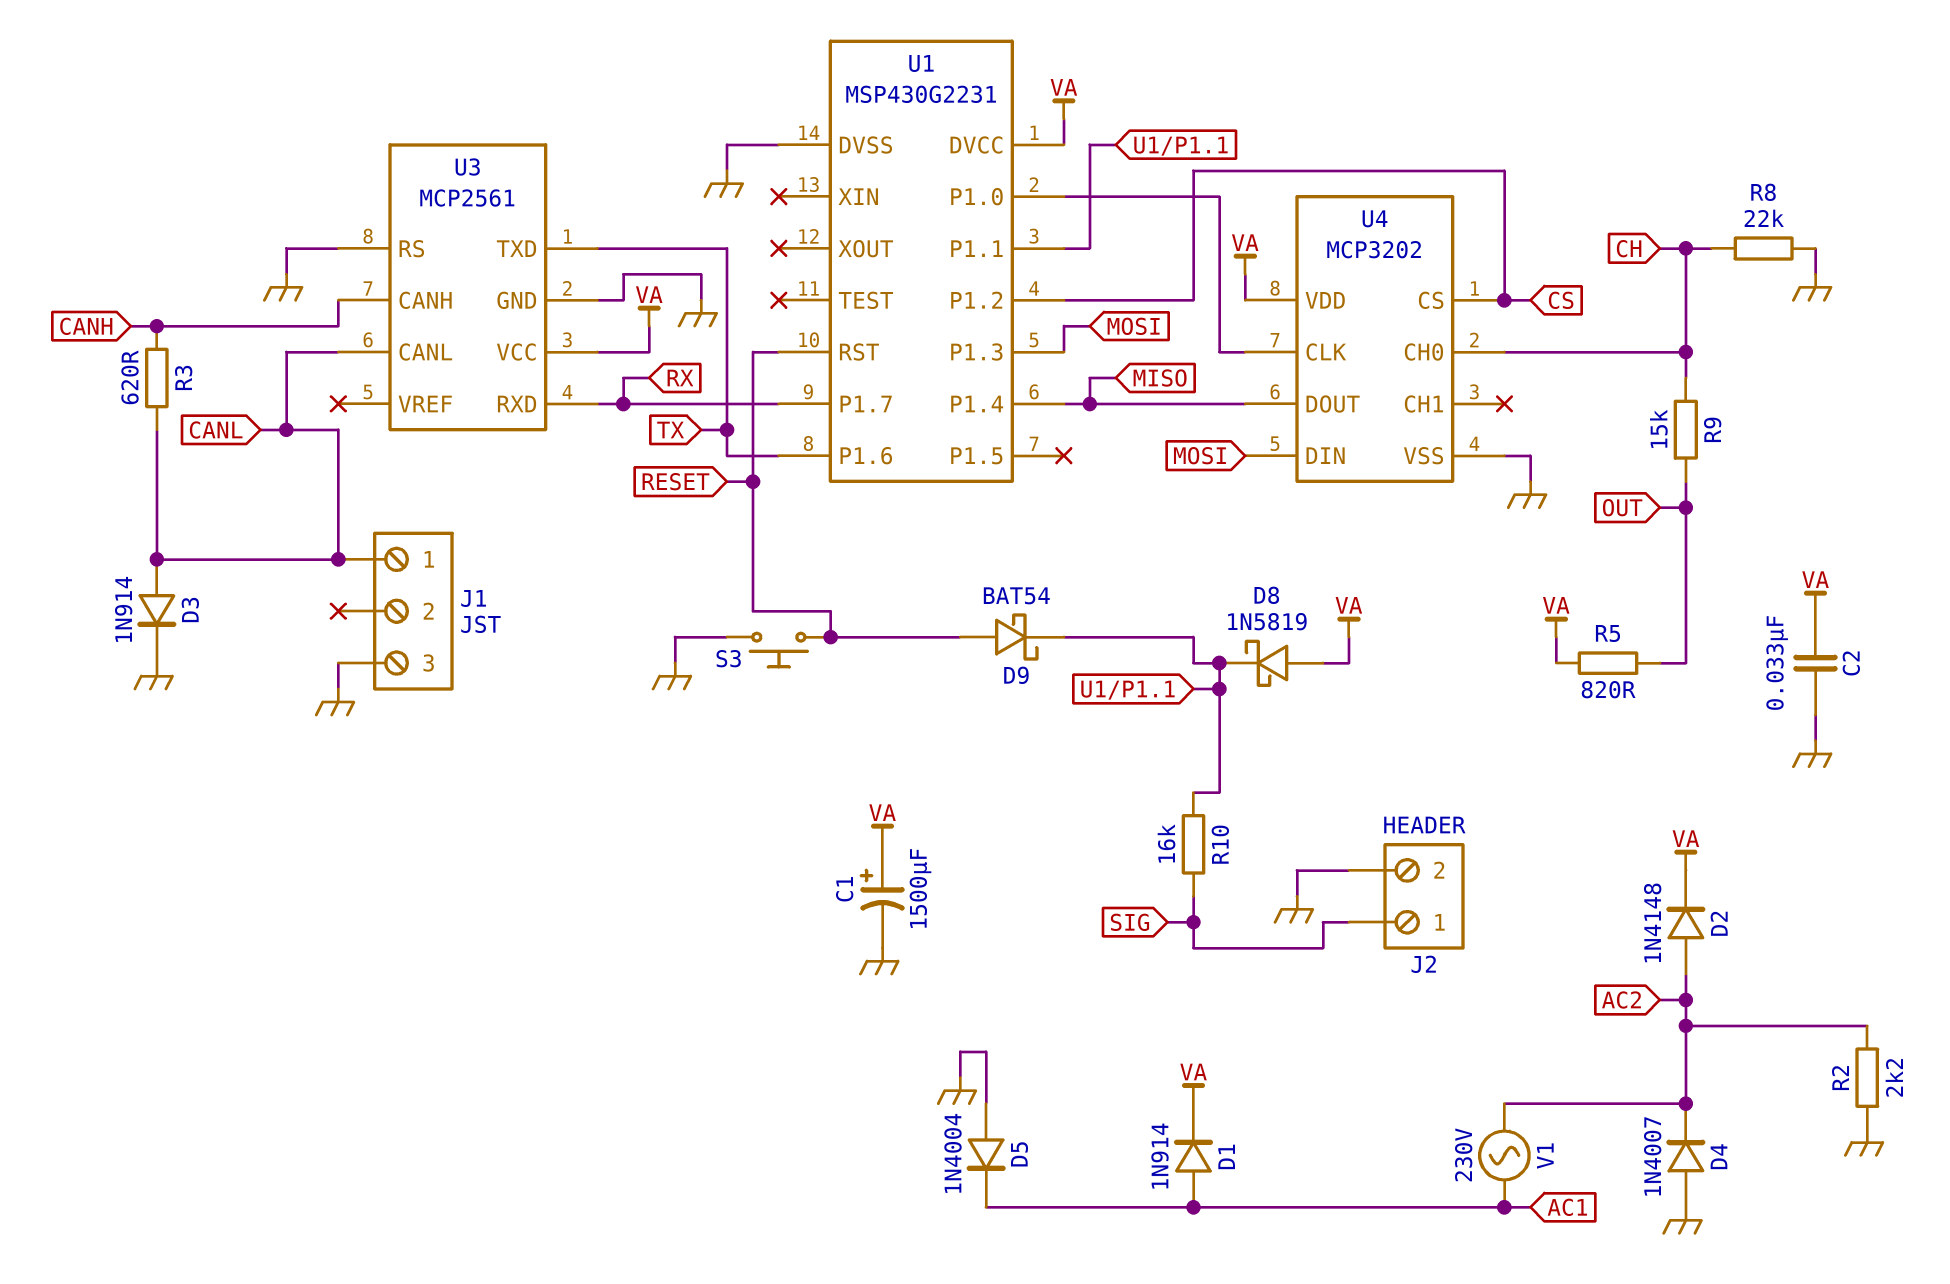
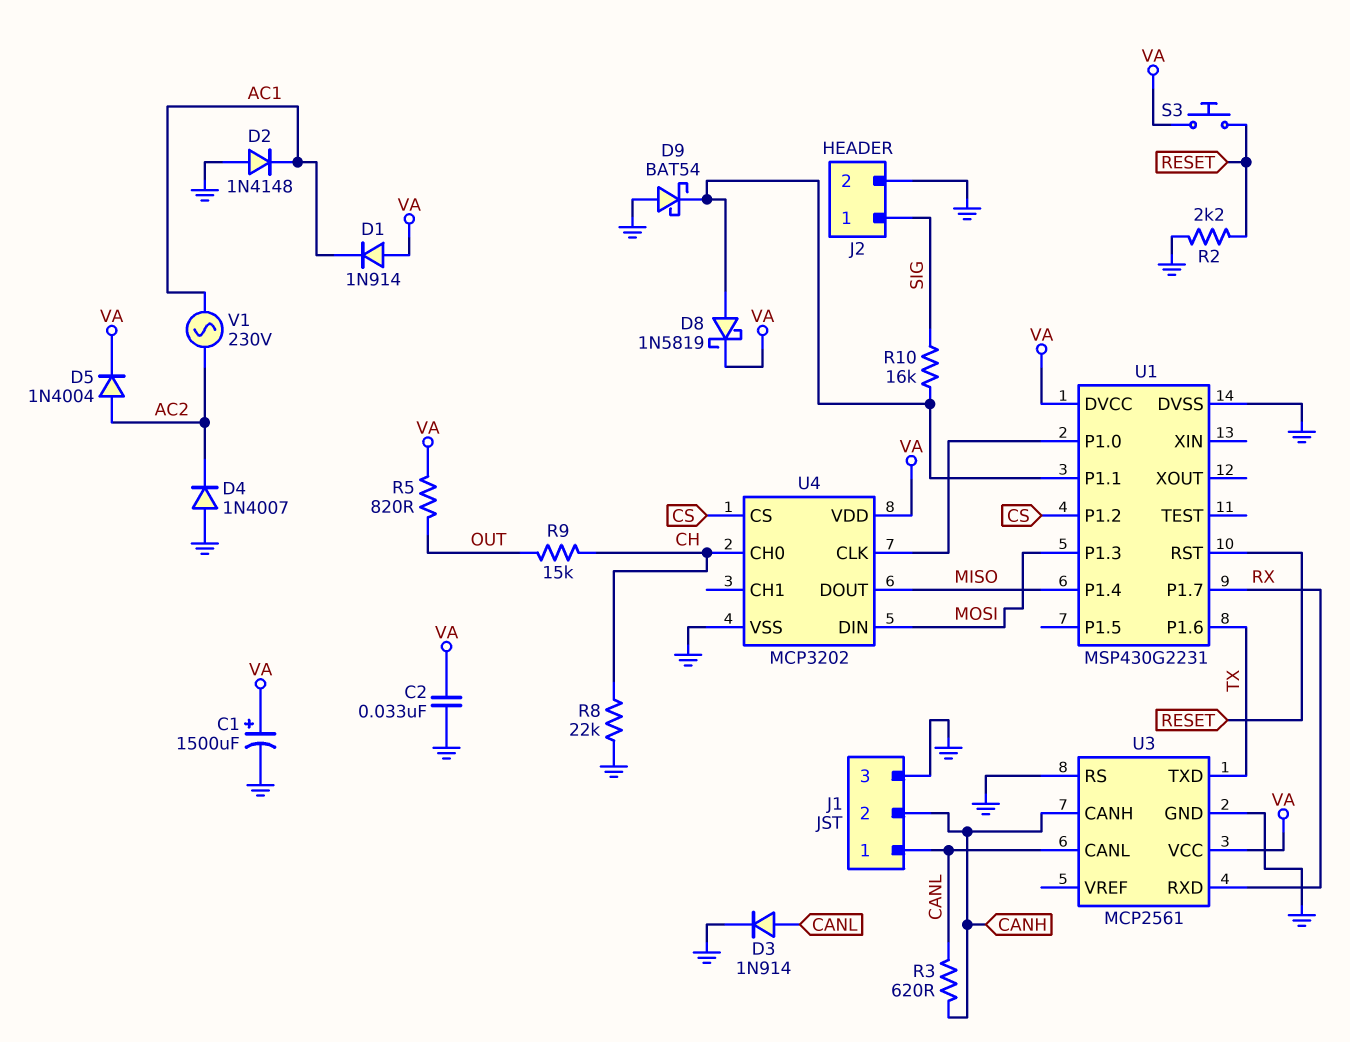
D1: diode 1N914 (A AC1, K VA) -> diode 1N914 (A VA, K AC1)
D2: diode 1N4148 (A AC2, K VA) -> diode 1N4148 (A GND, K AC1)
D5: diode 1N4004 (A GND, K AC1) -> diode 1N4004 (A AC2, K VA)
D8: schottky 1N5819 (A VA, K U1/P1.1) -> schottky 1N5819 (A U1/P1.1, K VA)
D9: schottky BAT54 (A RESET, K U1/P1.1) -> schottky BAT54 (A GND, K U1/P1.1)
J1 pin 2: none -> CANH
R2: 2.2k (AC2, GND) -> 2.2k (GND, RESET)
S3: button (GND, RESET) -> button (RESET, VA)

